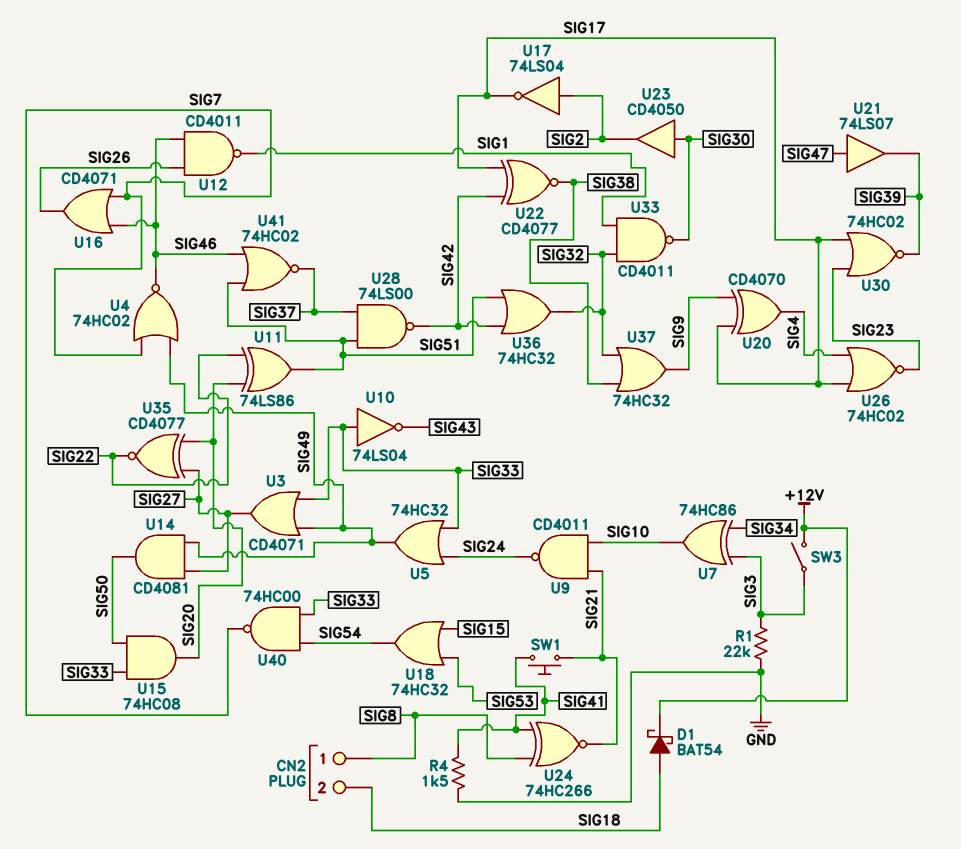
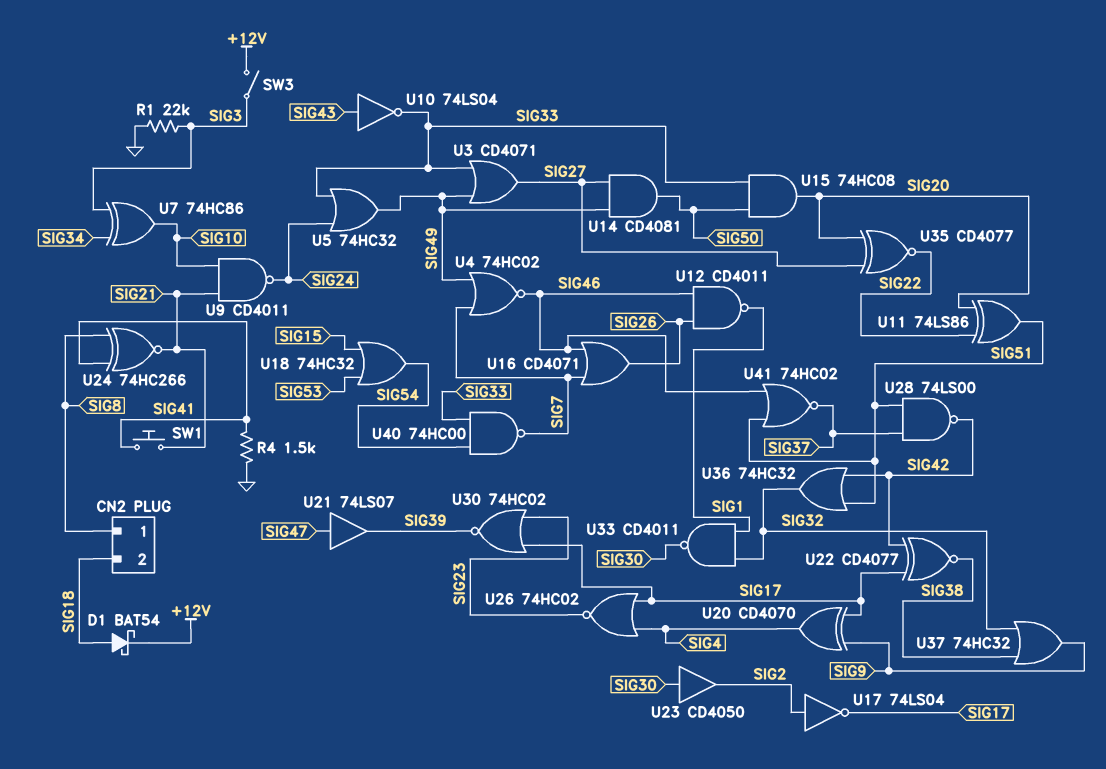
U10: NOT 74LS04 (in SIG33, out SIG43) -> NOT 74LS04 (in SIG43, out SIG33)

